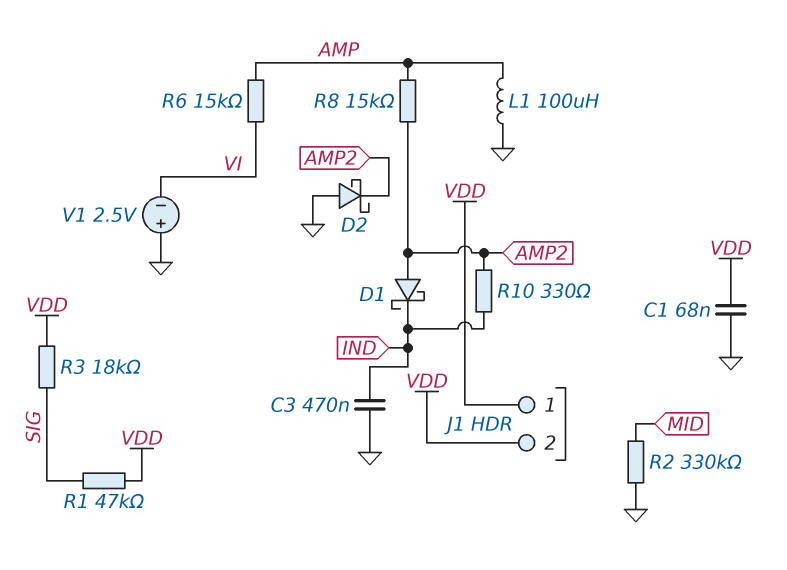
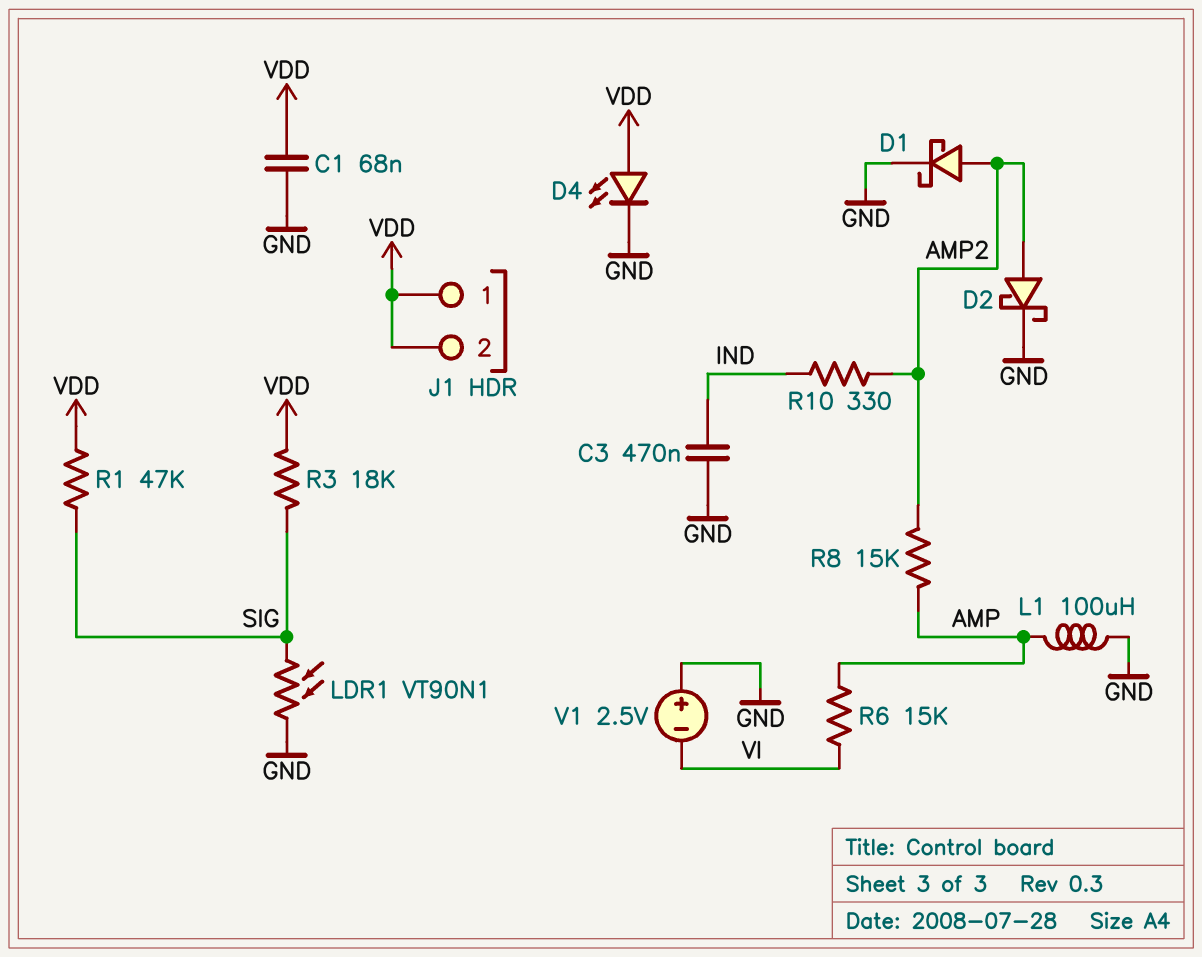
D1: schottky (A AMP2, K IND) -> schottky (A AMP2, K GND)
D2: schottky (A GND, K AMP2) -> schottky (A AMP2, K GND)
D4: none -> LED (A VDD, K GND)
LDR1: none -> VT90N1 (GND, SIG)
R2: 330k (GND, MID) -> none

